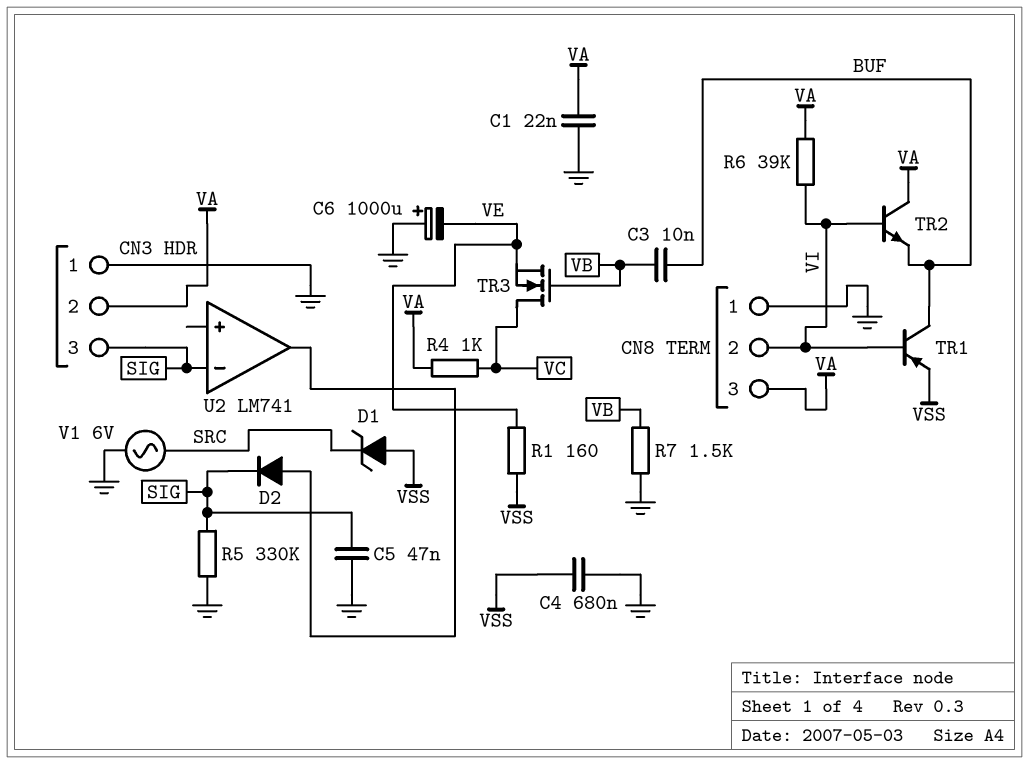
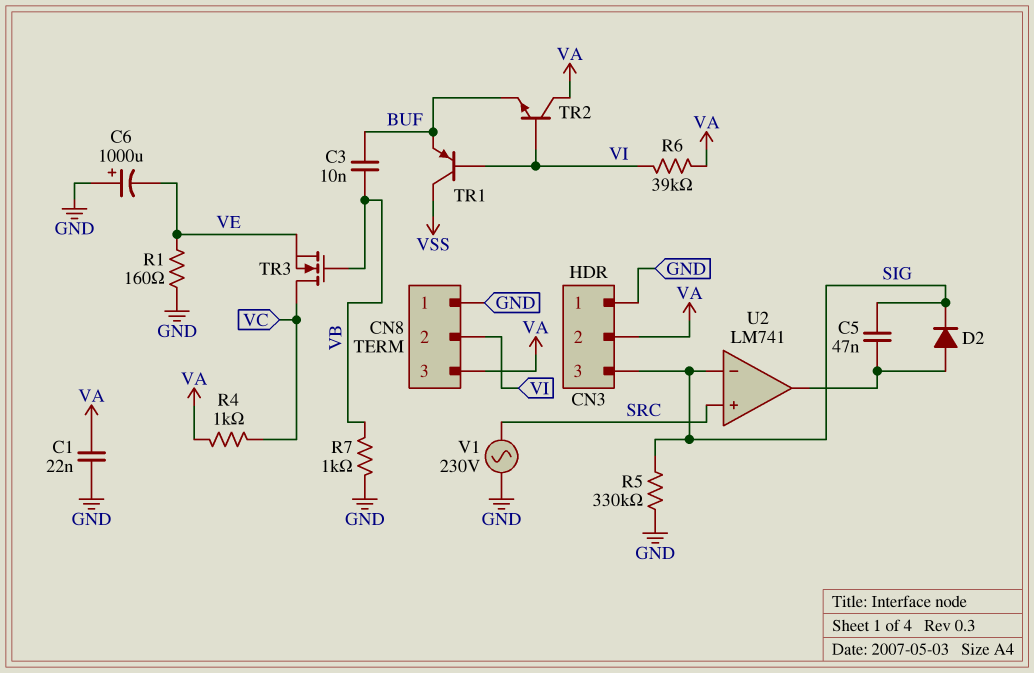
C4: 680nF (GND, VSS) -> none
C5: 47nF (GND, SIG) -> 47nF (SIG, U2/out)
D1: zener (A VSS, K SRC) -> none
R1: 160 (VE, VSS) -> 160 (GND, VE)
R7: 1.5k (GND, VB) -> 1k (GND, VB)
TR1: PNP (B VI, C BUF, E VSS) -> PNP (B VI, C VSS, E BUF)
U2 pin in+: none -> SRC
V1: AC 6V (GND, SRC) -> AC 230V (GND, SRC)

